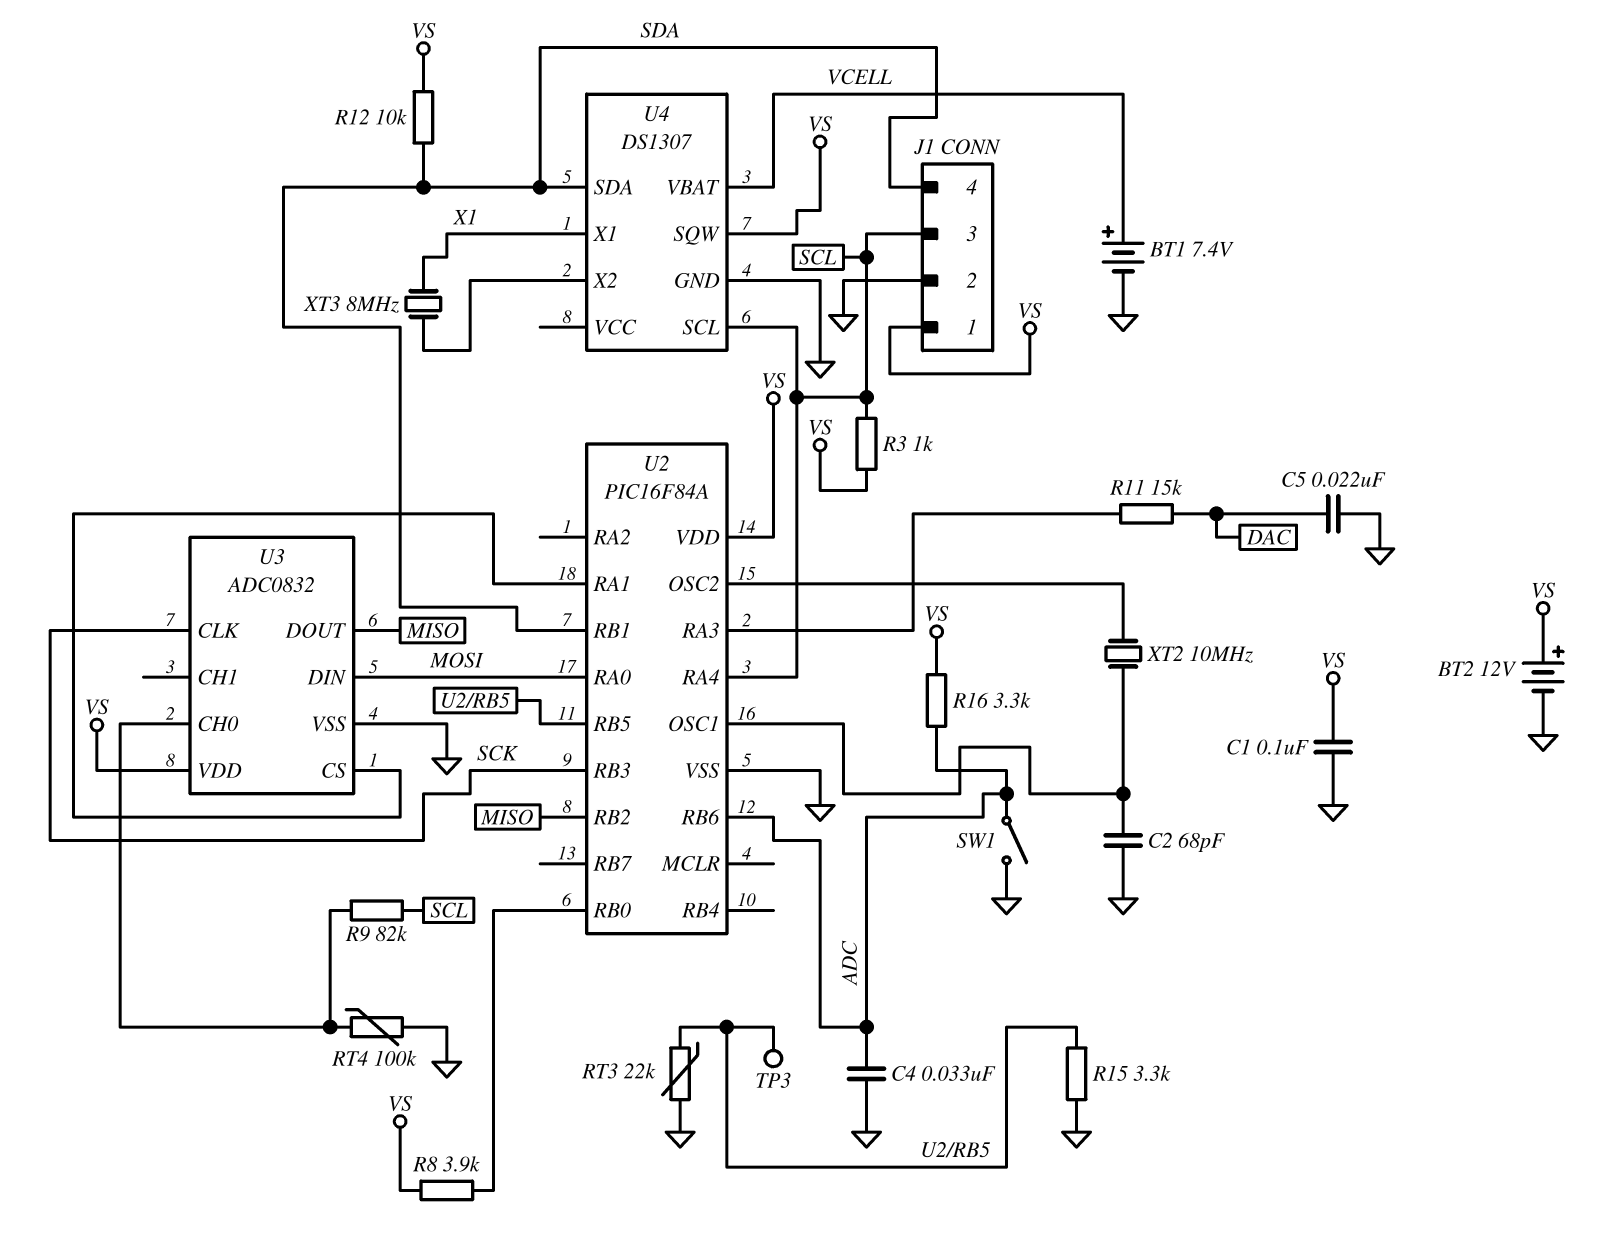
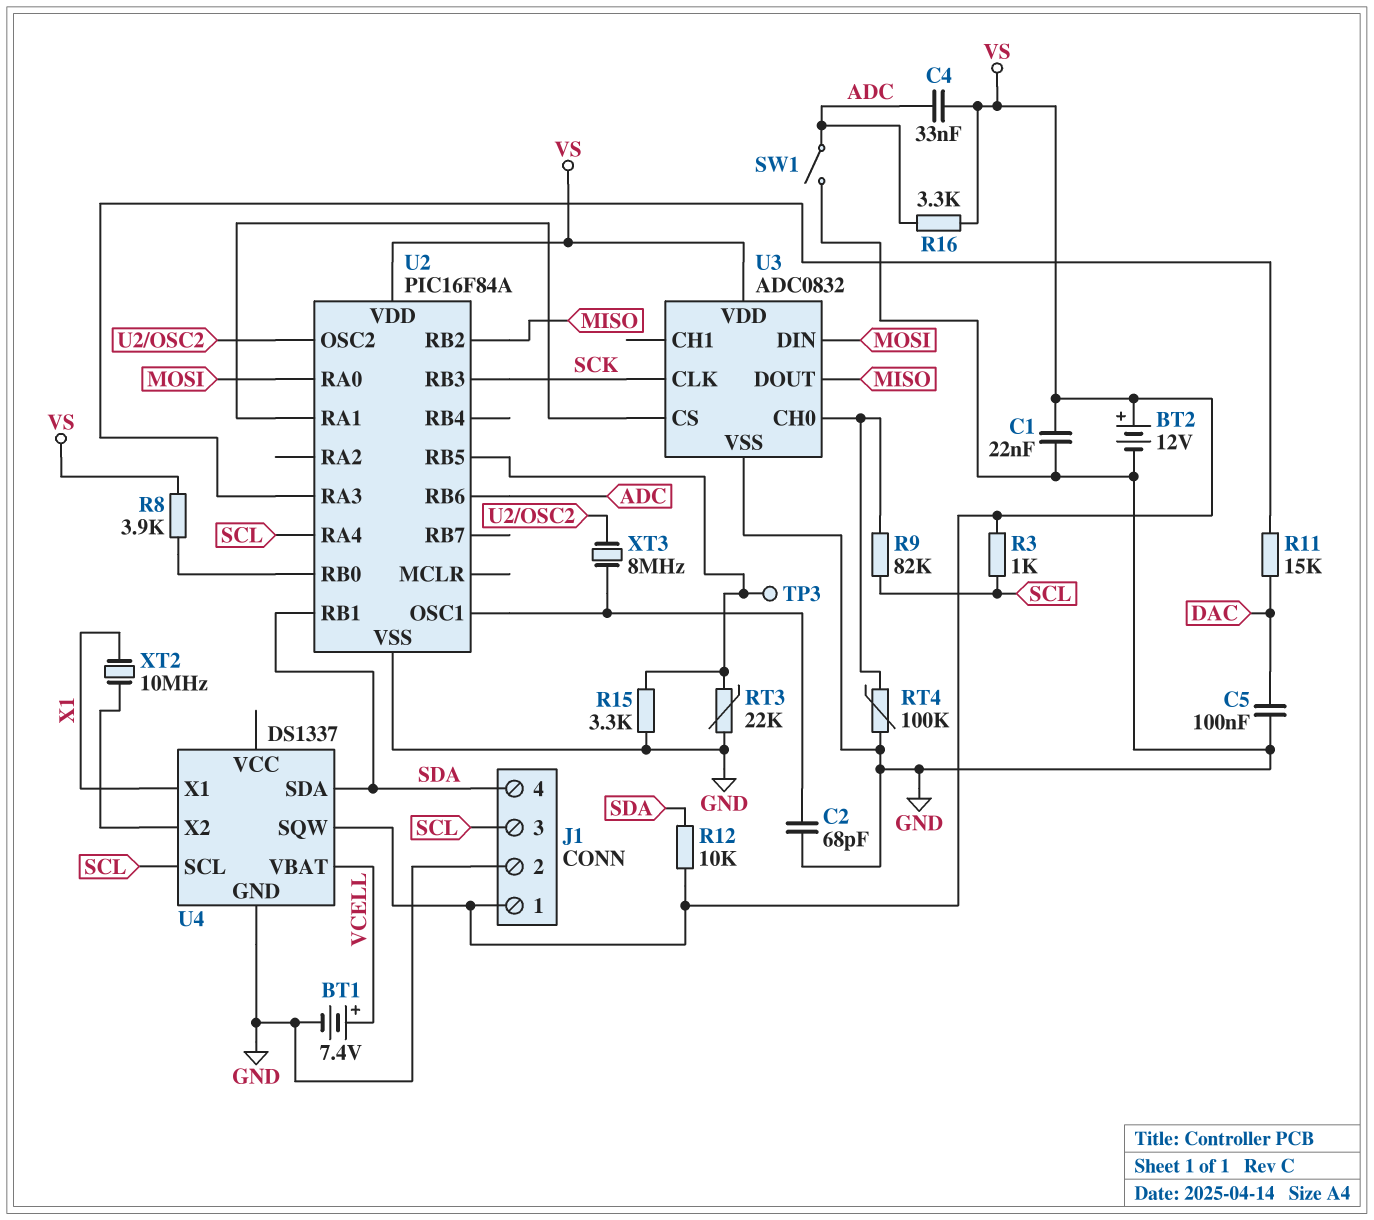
C1: 100nF (GND, VS) -> 22nF (GND, VS)
C4: 33nF (ADC, GND) -> 33nF (ADC, VS)
C5: 22nF (DAC, GND) -> 100nF (DAC, GND)
U4: DS1307 -> DS1337
XT2: 10MHz (U2/OSC1, U2/OSC2) -> 10MHz (U4/X2, X1)
XT3: 8MHz (U4/X2, X1) -> 8MHz (U2/OSC1, U2/OSC2)

